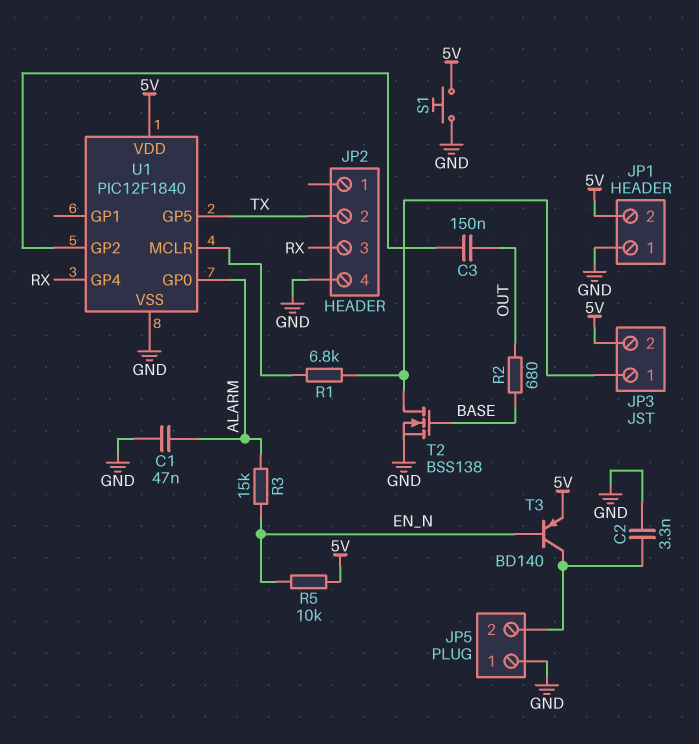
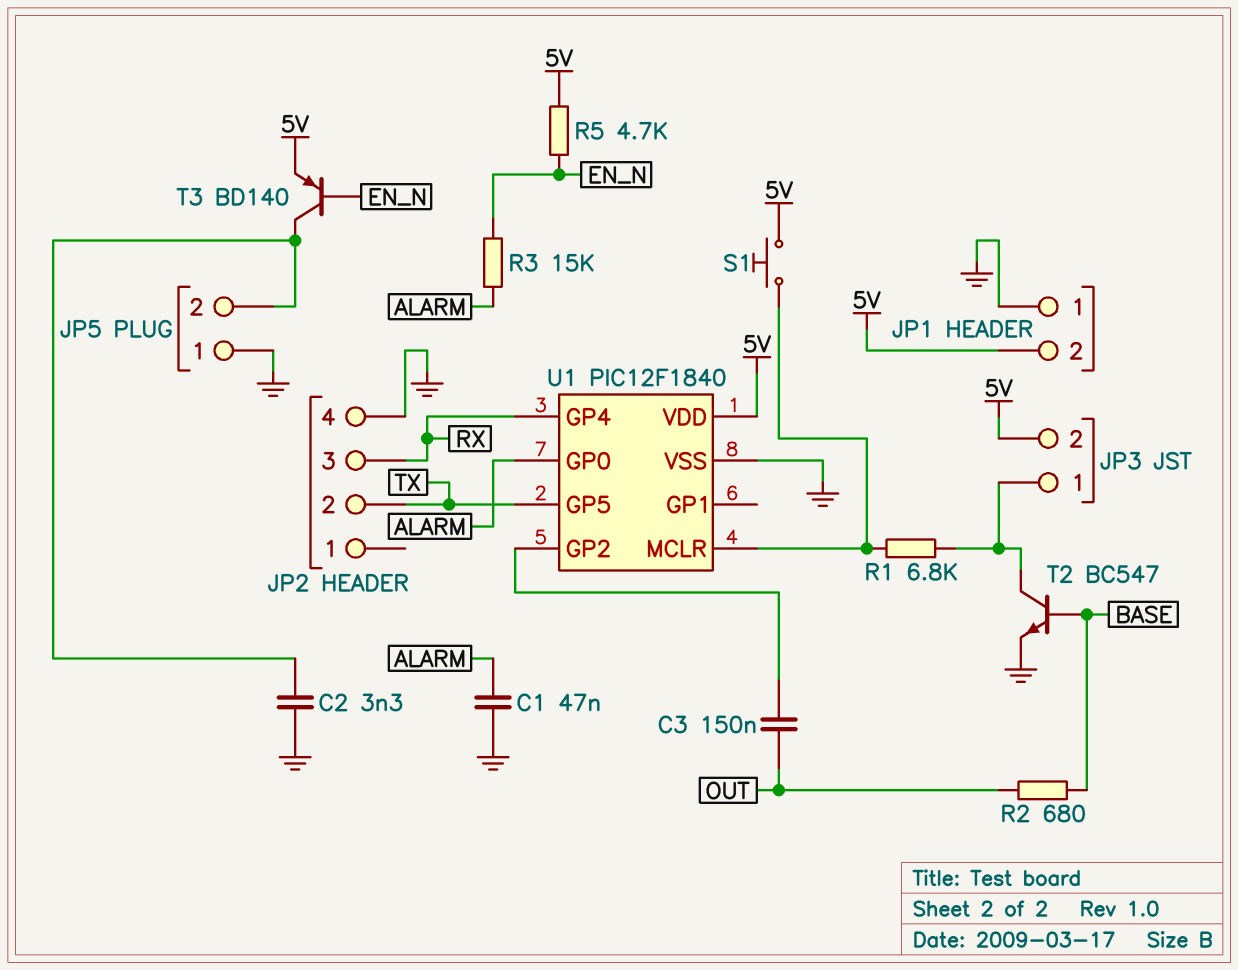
R5: 10k (5V, EN_N) -> 4.7k (5V, EN_N)
S1: button (5V, GND) -> button (5V, U1/MCLR)
T2: NMOS BSS138 (G BASE, D JP3/1, S GND) -> NPN BC547 (B BASE, C JP3/1, E GND)

